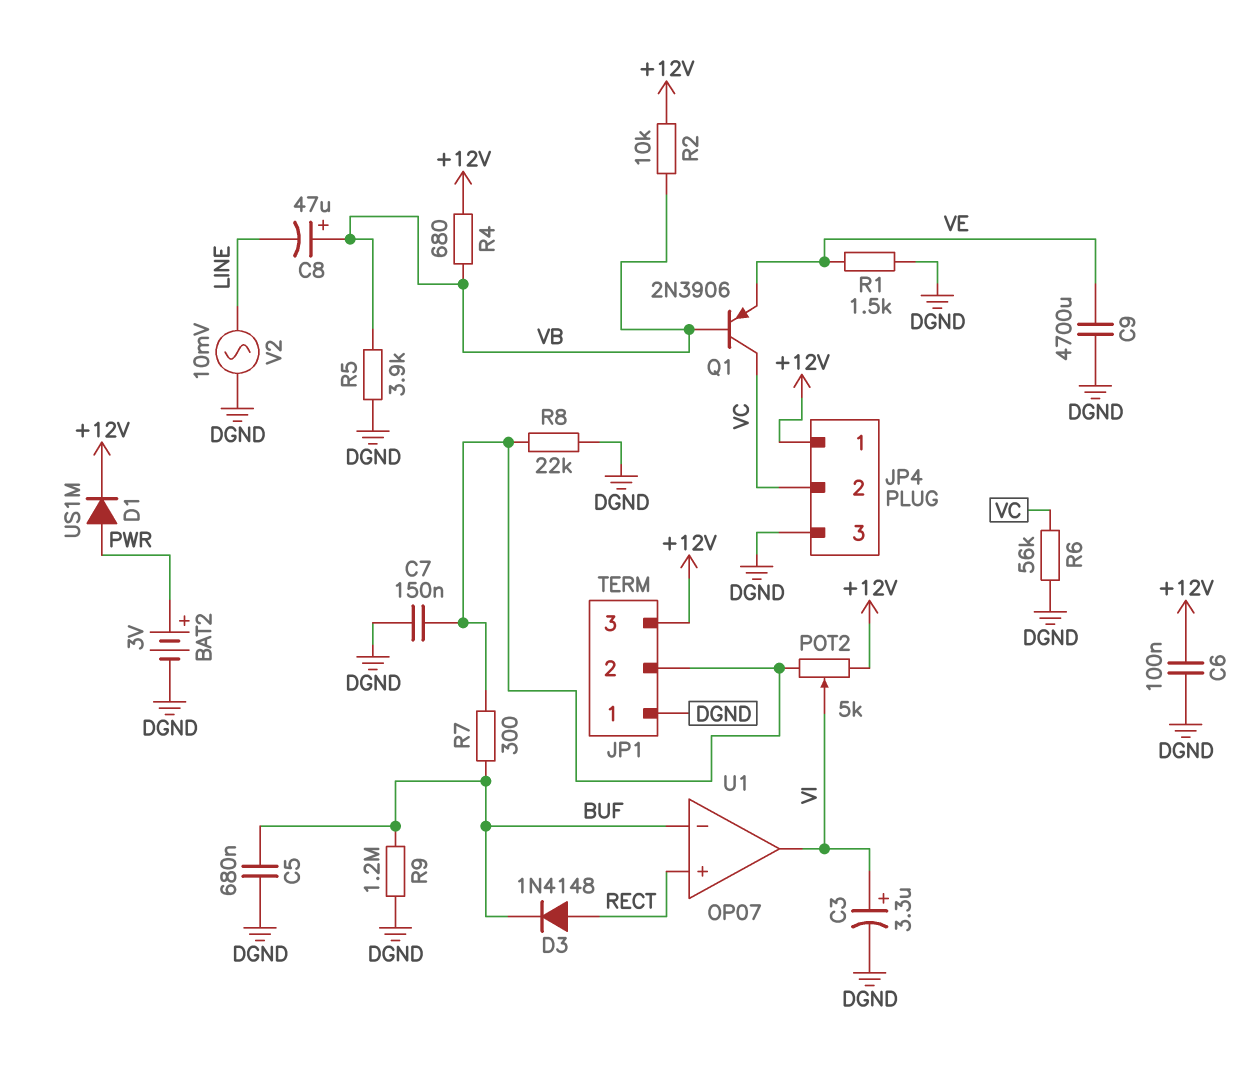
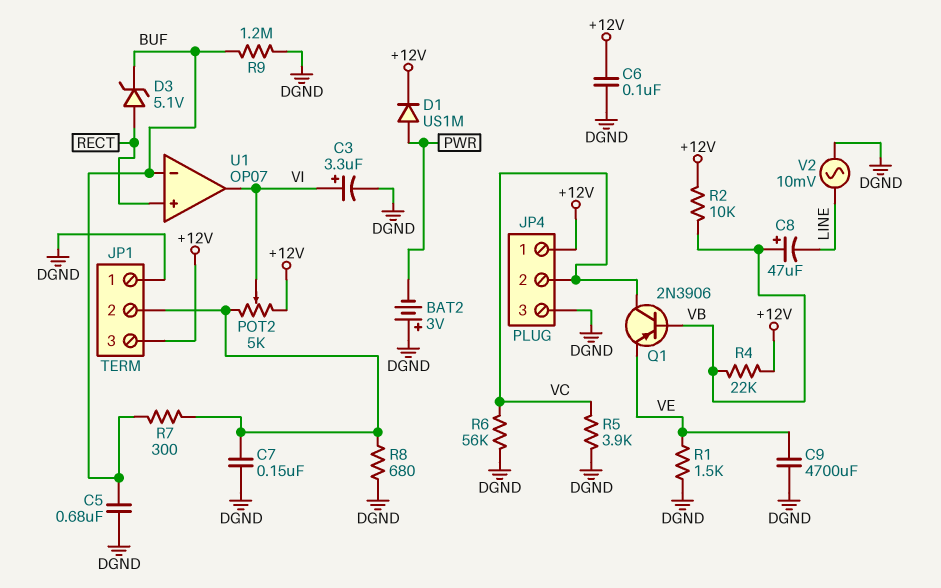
BAT2: 3V (plus PWR, minus DGND) -> 3V (plus DGND, minus PWR)
D3: diode 1N4148 (A RECT, K BUF) -> zener 5.1V (A RECT, K BUF)
R4: 680 (+12V, VB) -> 22k (+12V, VB)
R5: 3.9k (DGND, VB) -> 3.9k (DGND, VC)
R8: 22k (DGND, JP1/2) -> 680 (DGND, JP1/2)

